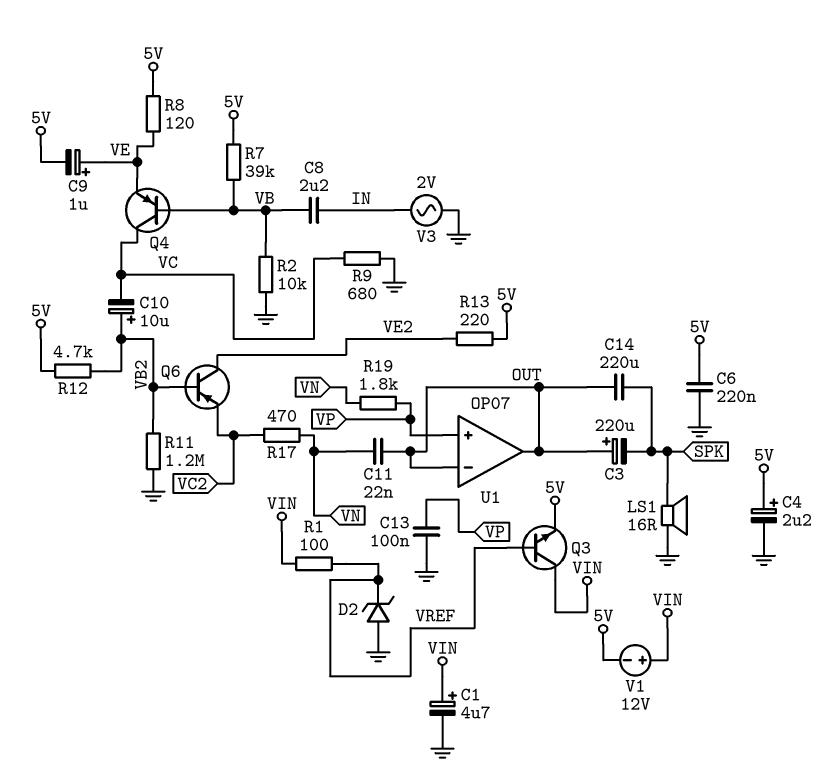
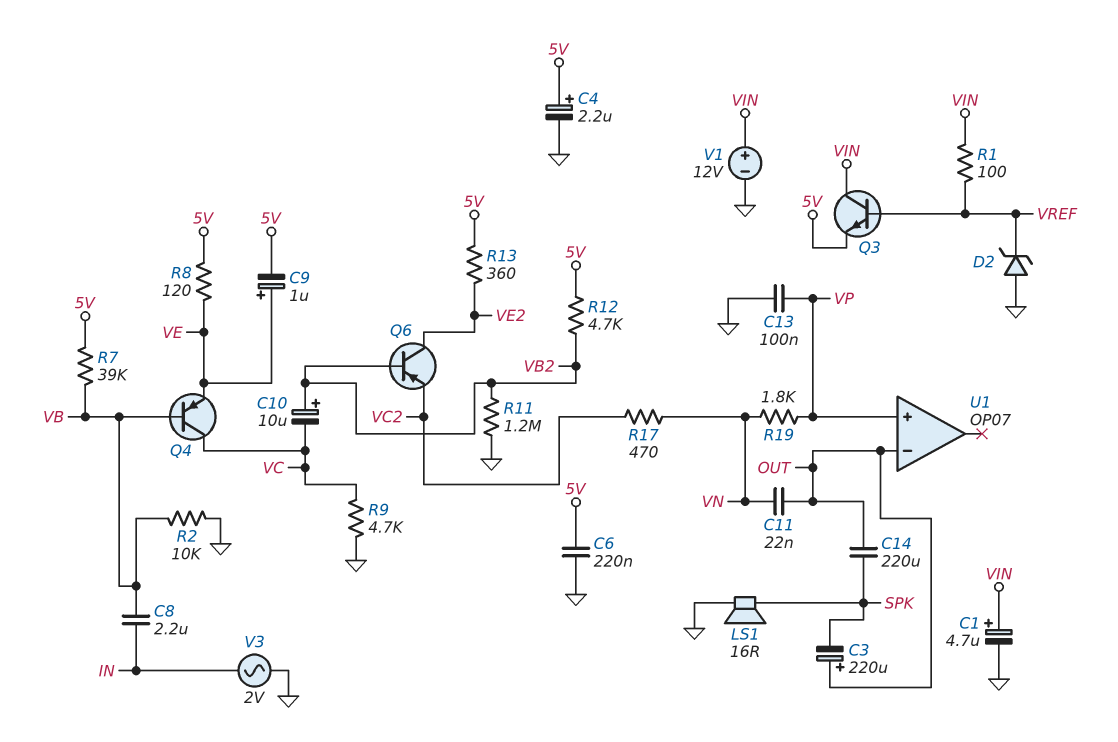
R9: 680 (GND, VC) -> 4.7k (GND, VC)
R13: 220 (5V, VE2) -> 360 (5V, VE2)
U1 pin out: OUT -> none
V1: 12V (plus VIN, minus 5V) -> 12V (plus VIN, minus GND)

